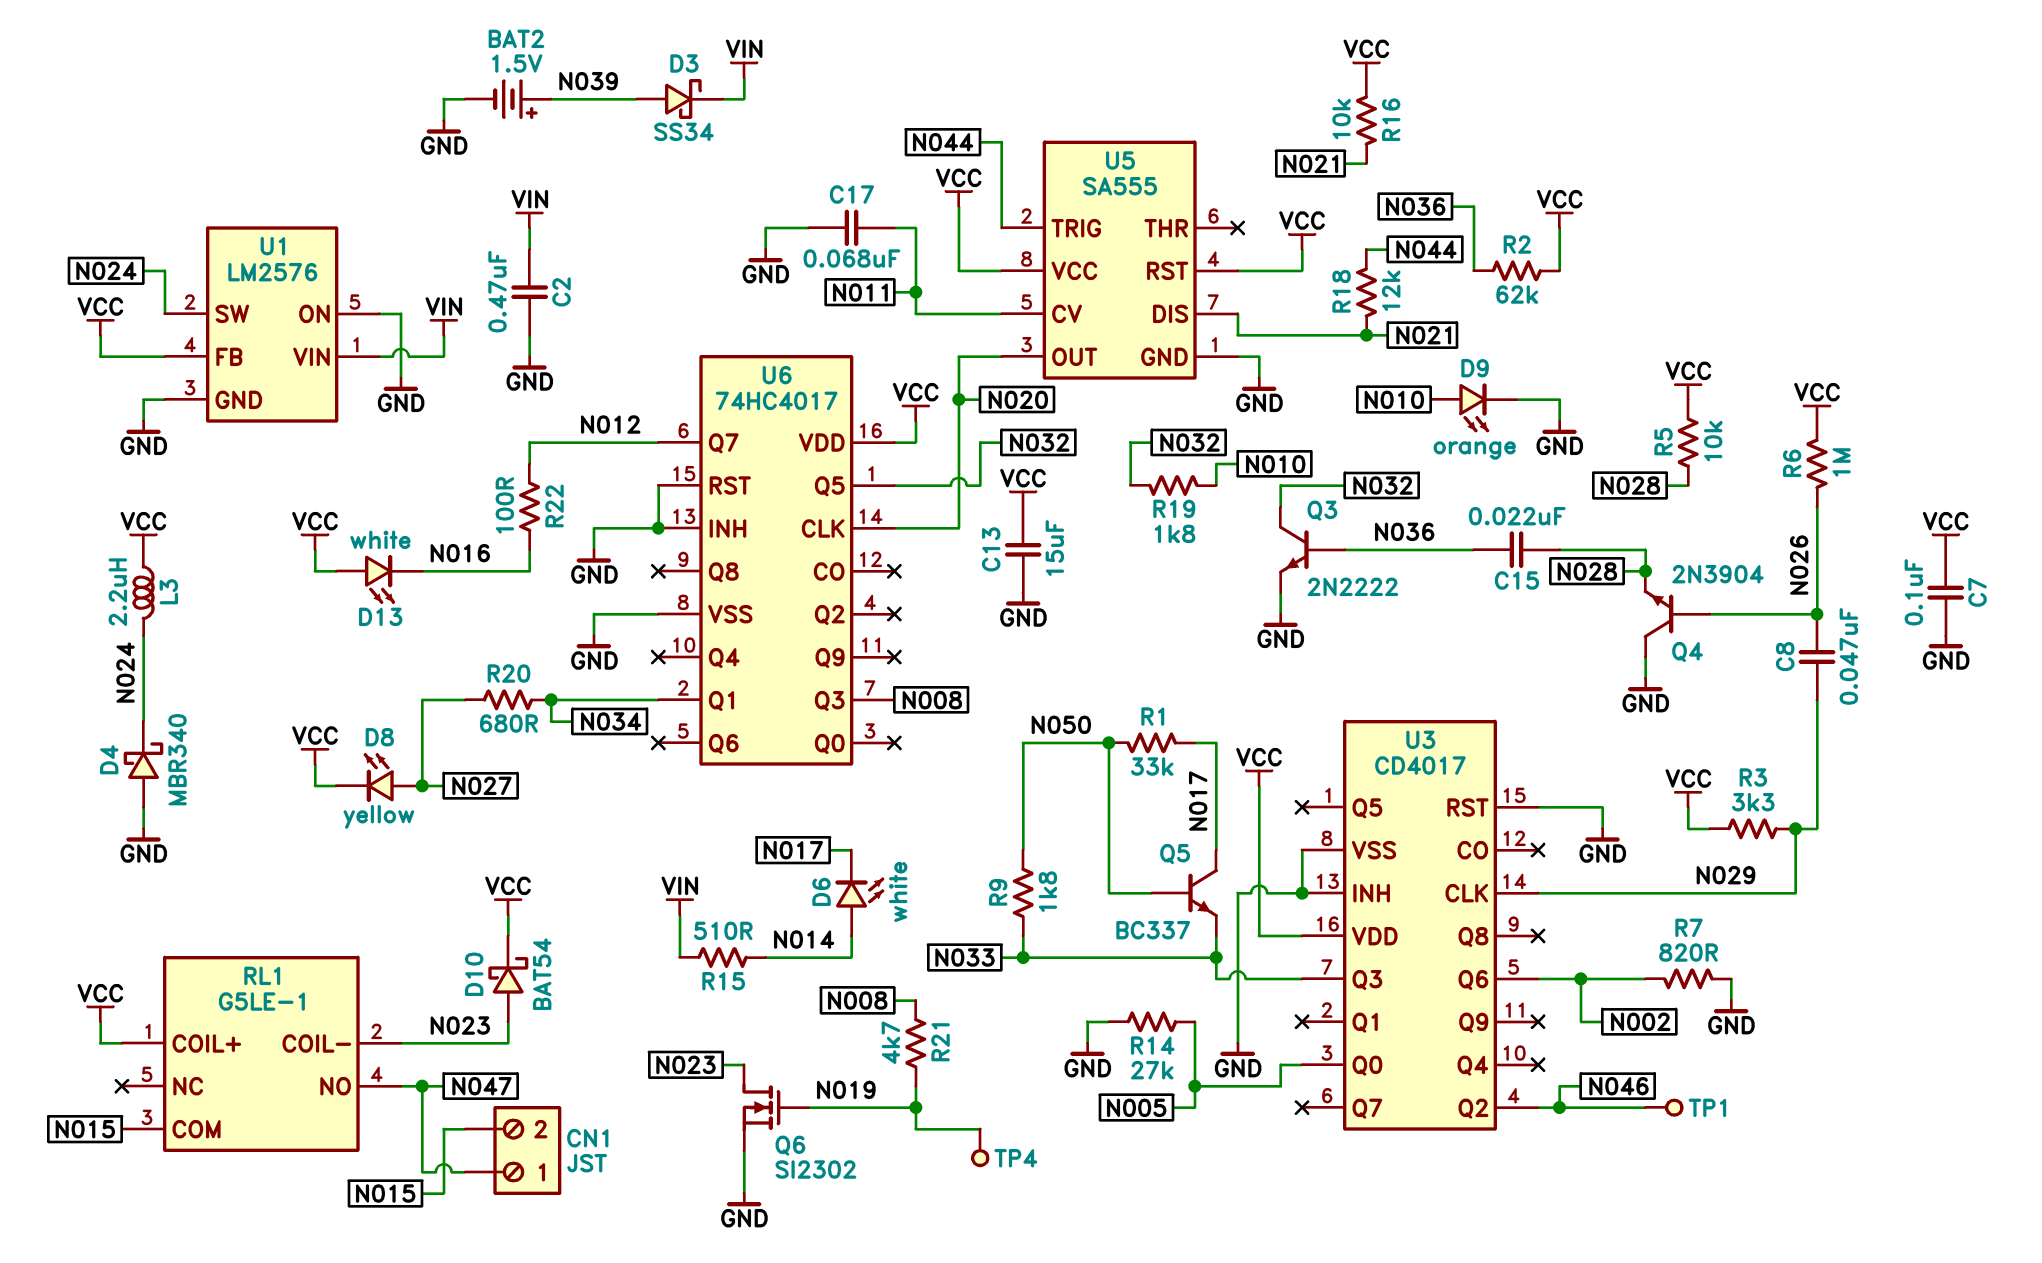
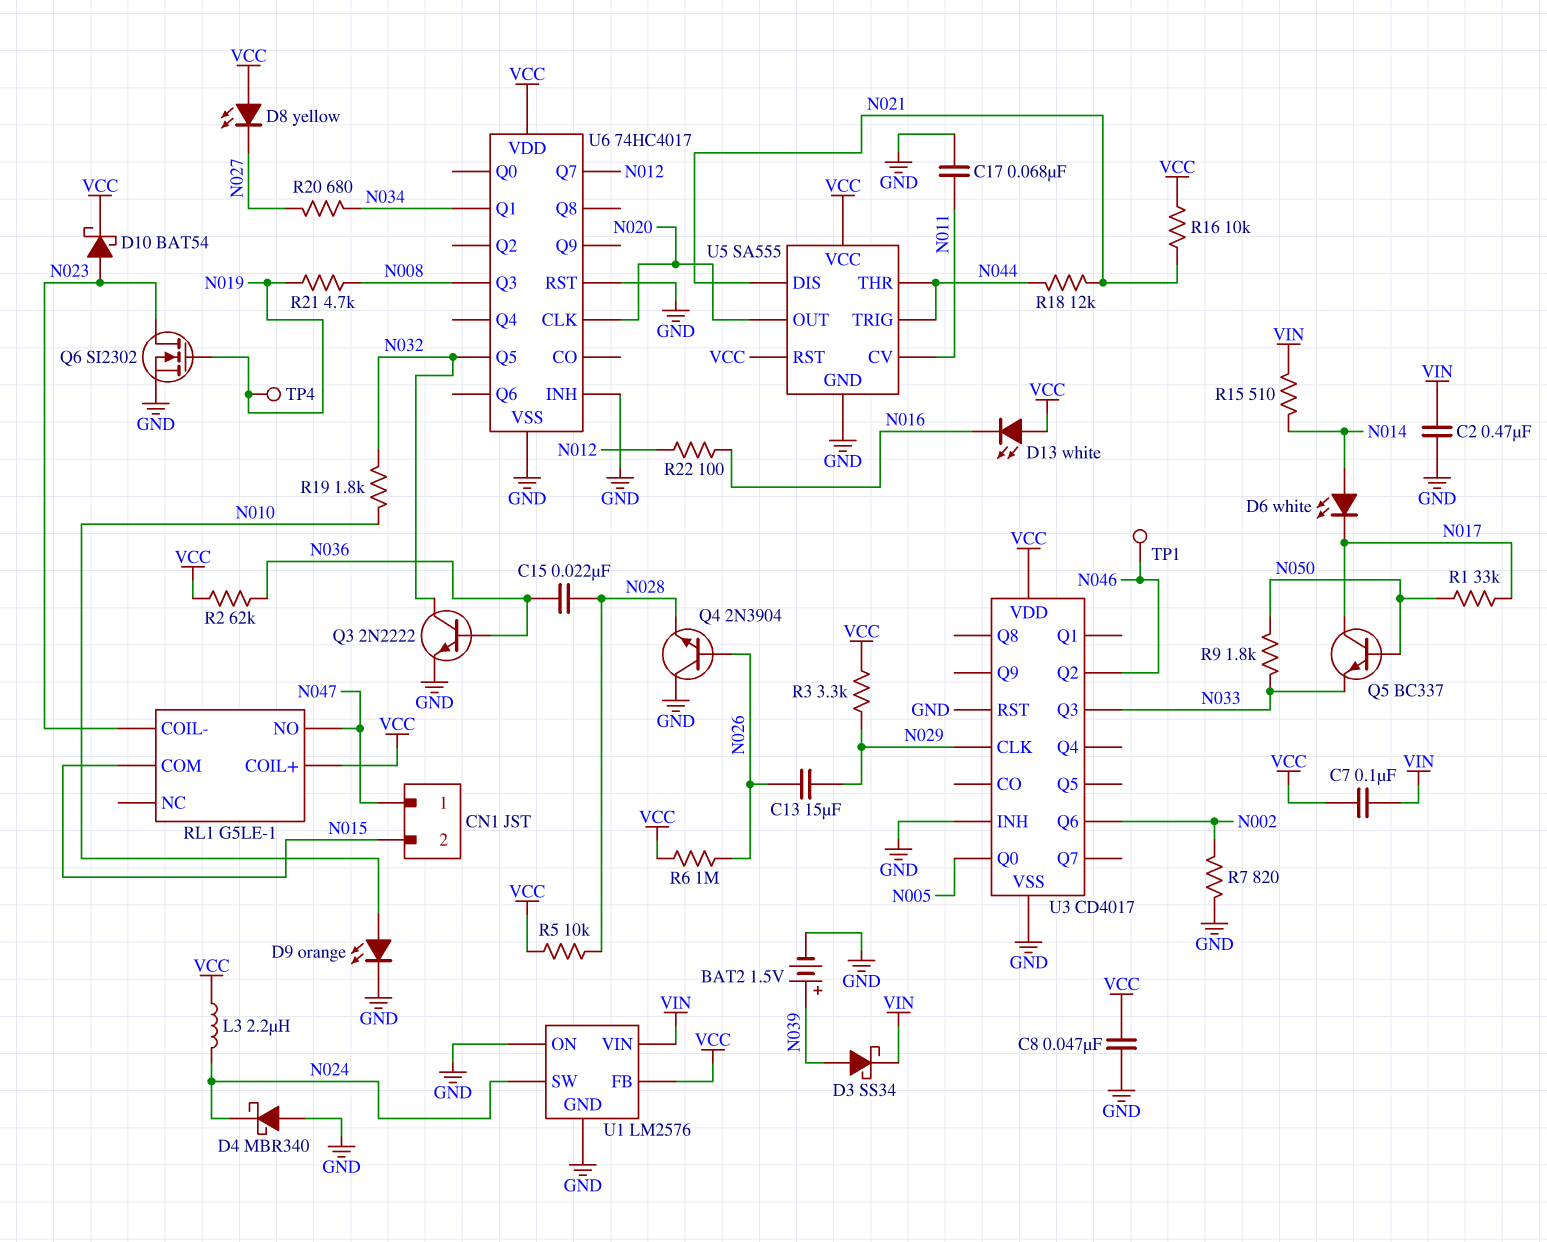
C7: 100nF (GND, VCC) -> 100nF (VCC, VIN)
C8: 47nF (N026, N029) -> 47nF (GND, VCC)
C13: 15uF (GND, VCC) -> 15uF (N026, N029)
D8: LED yellow (A N027, K VCC) -> LED yellow (A VCC, K N027)
R14: 27k (GND, N005) -> none
U5 pin THR: none -> N044

